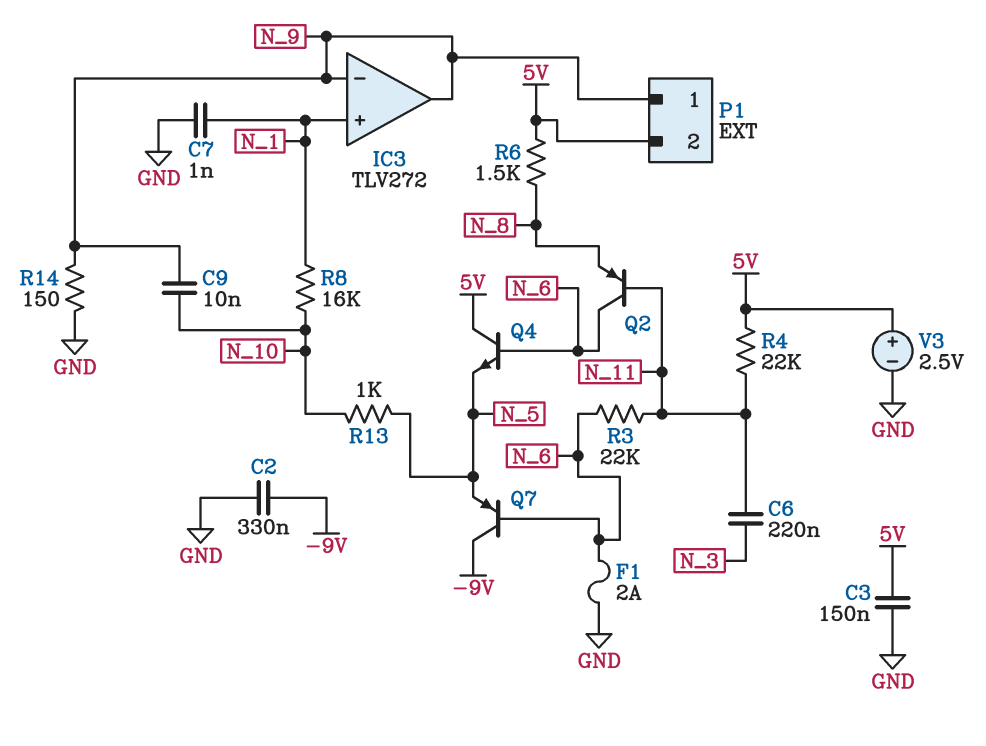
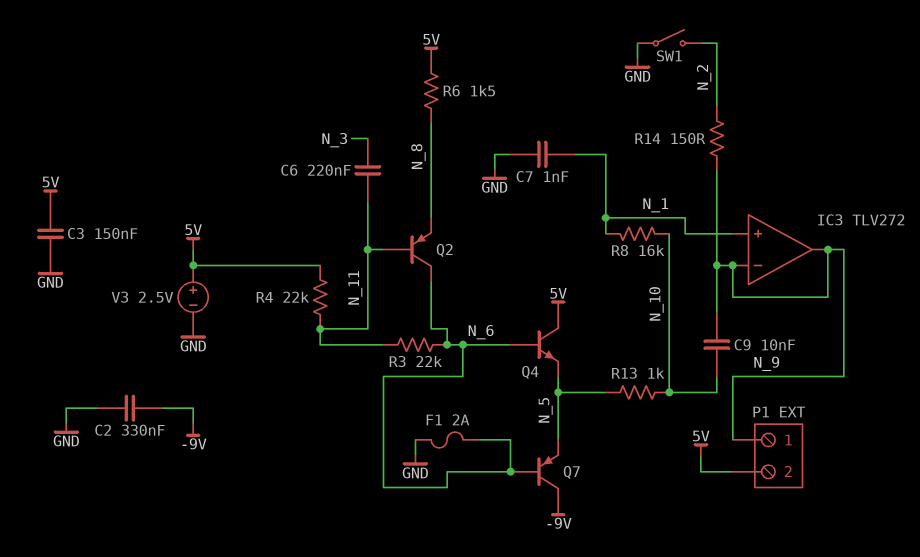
R14: 150 (GND, N_9) -> 150 (N_2, N_9)
SW1: none -> switch (GND, N_2)

